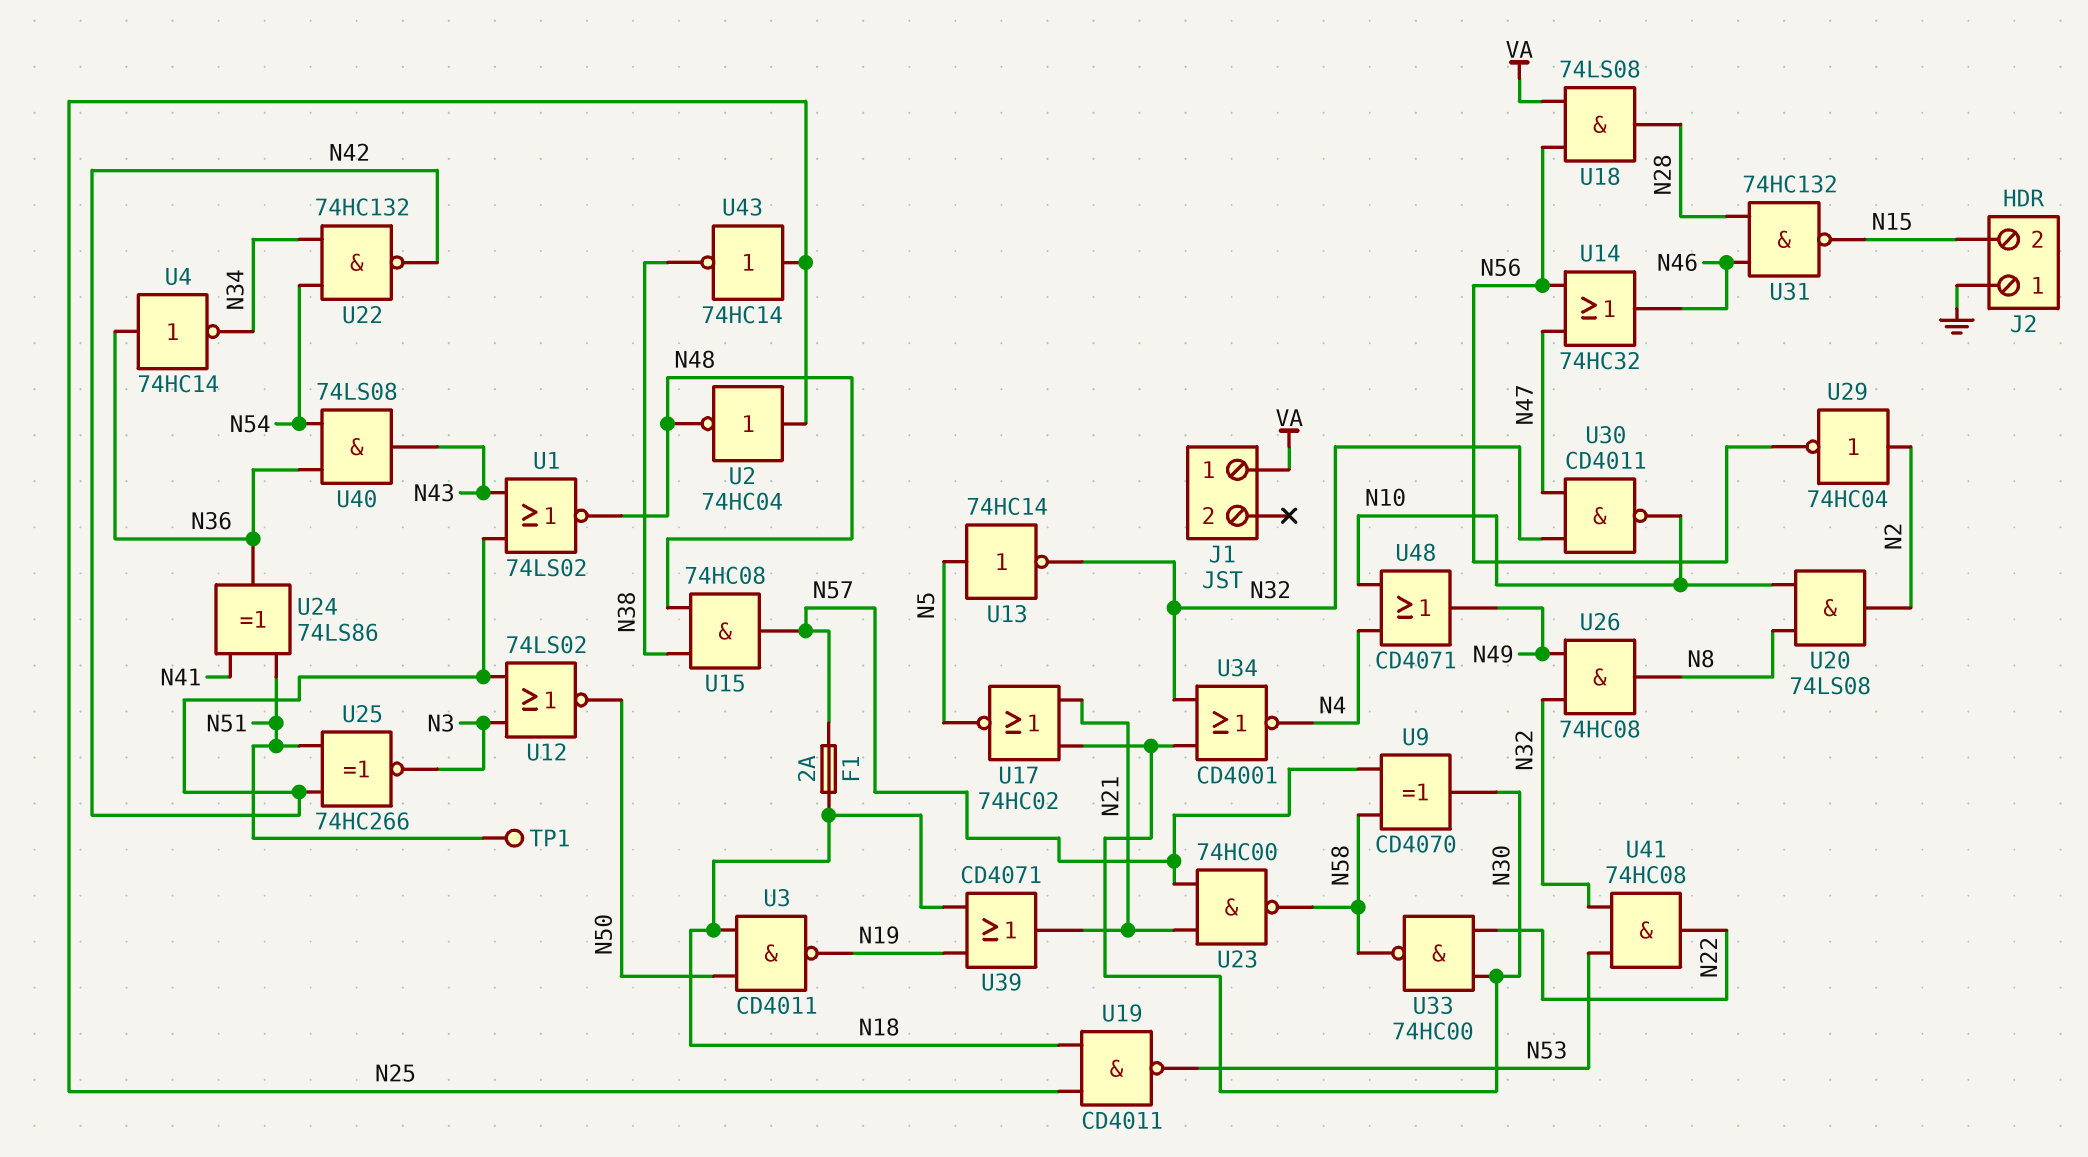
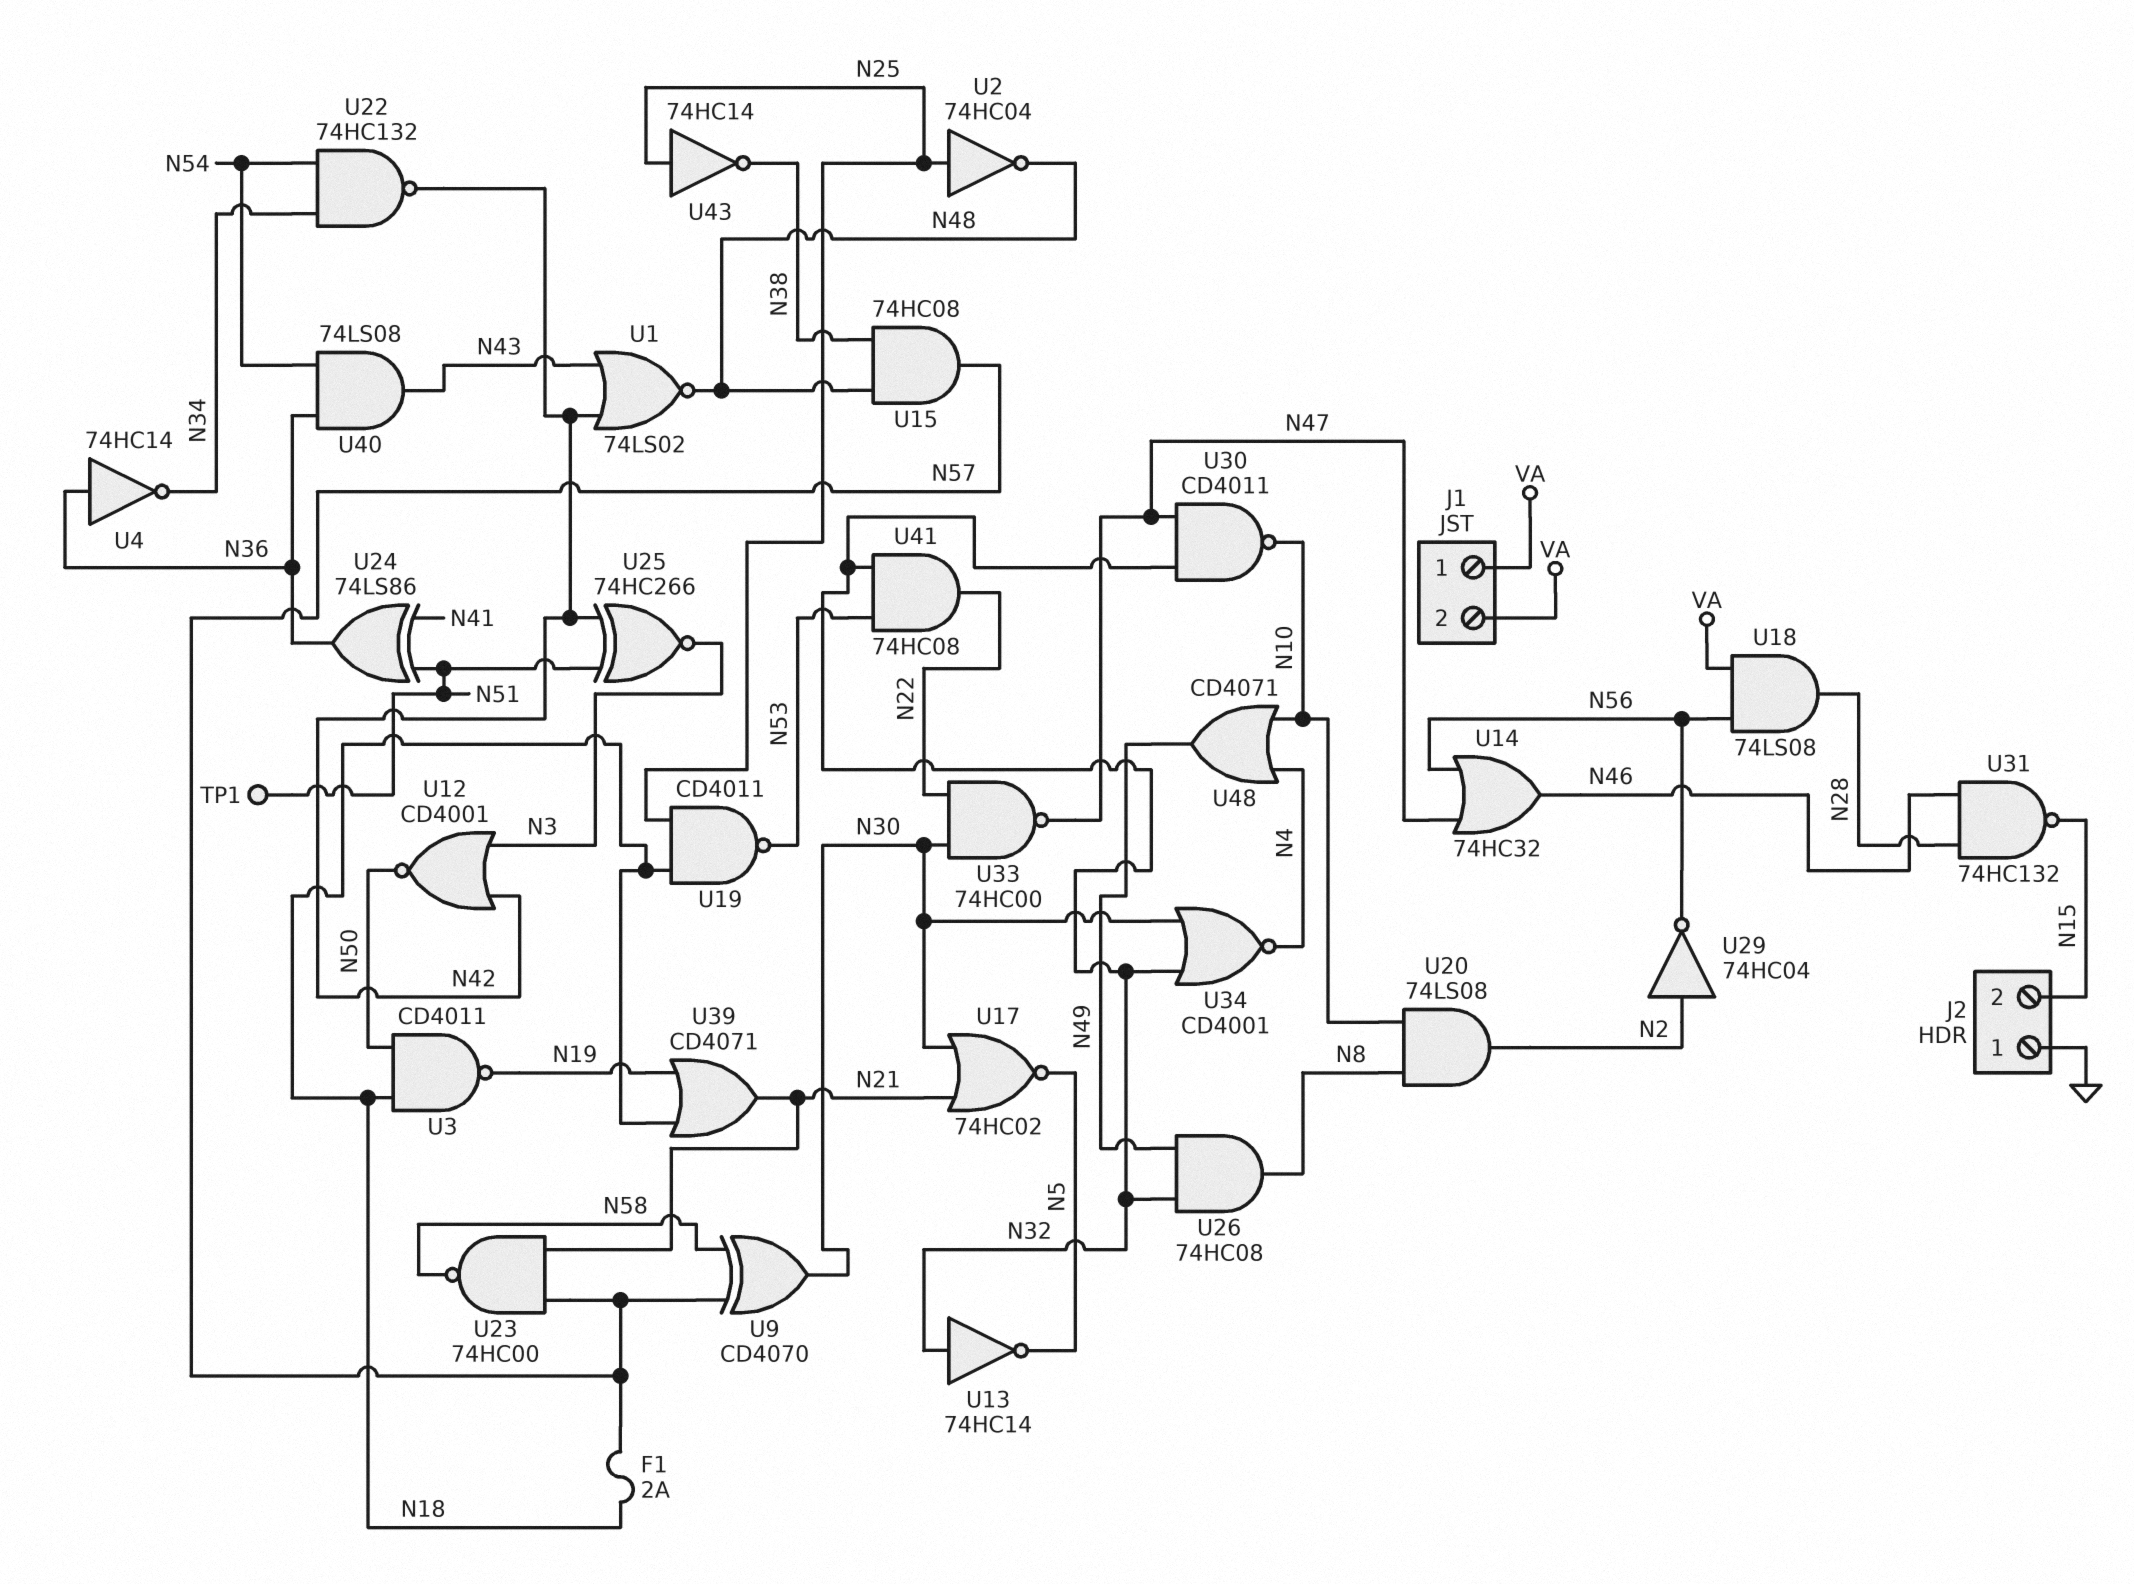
J1 pin 2: none -> VA
U12: NOR 74LS02 (in N3, in N42, out N50) -> NOR CD4001 (in N3, in N42, out N50)
U13: NOT 74HC14 (in N5, out N32) -> NOT 74HC14 (in N32, out N5)
U33: NAND 74HC00 (in N22, in N30, out N58) -> NAND 74HC00 (in N22, in N30, out N47)

